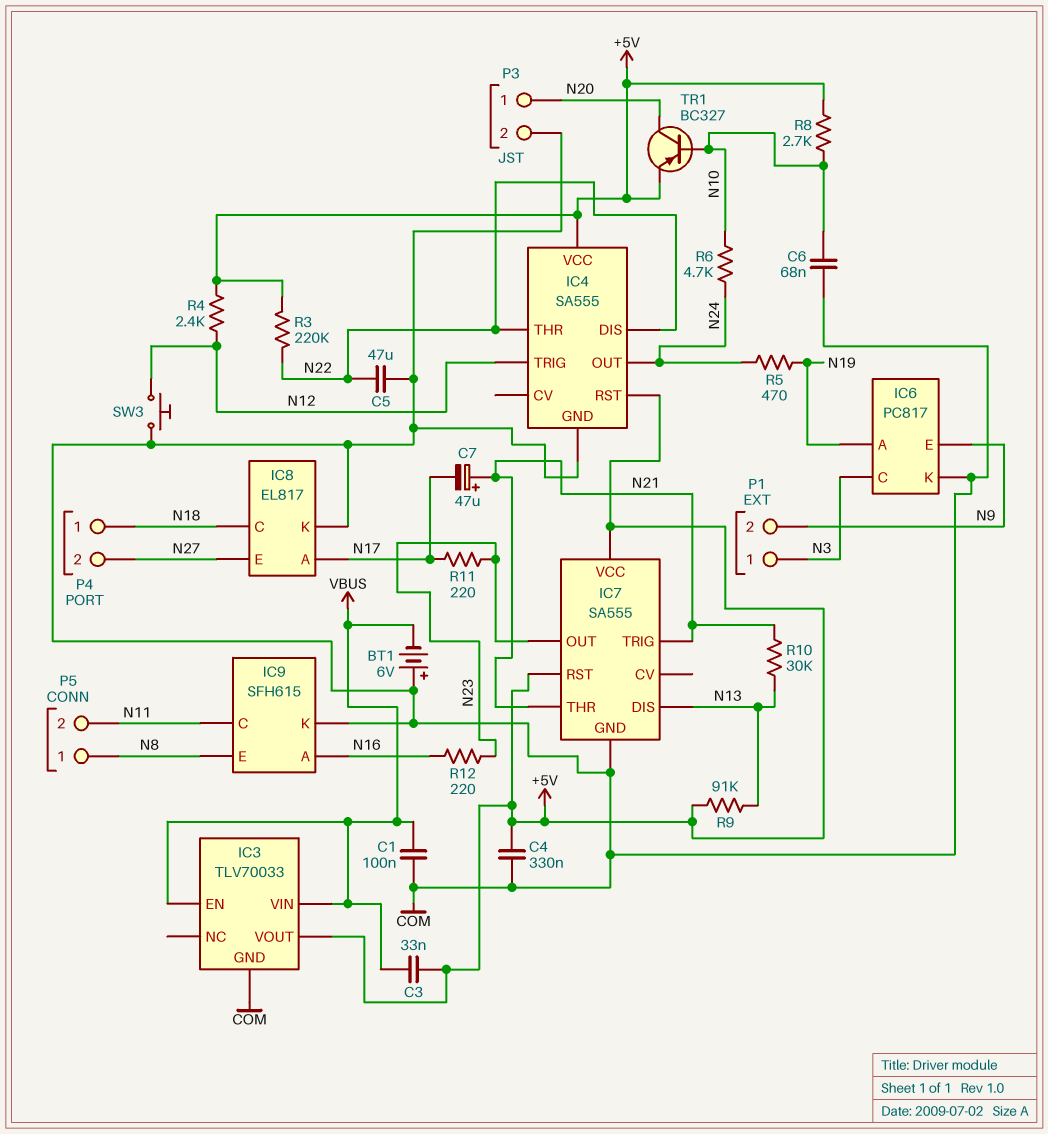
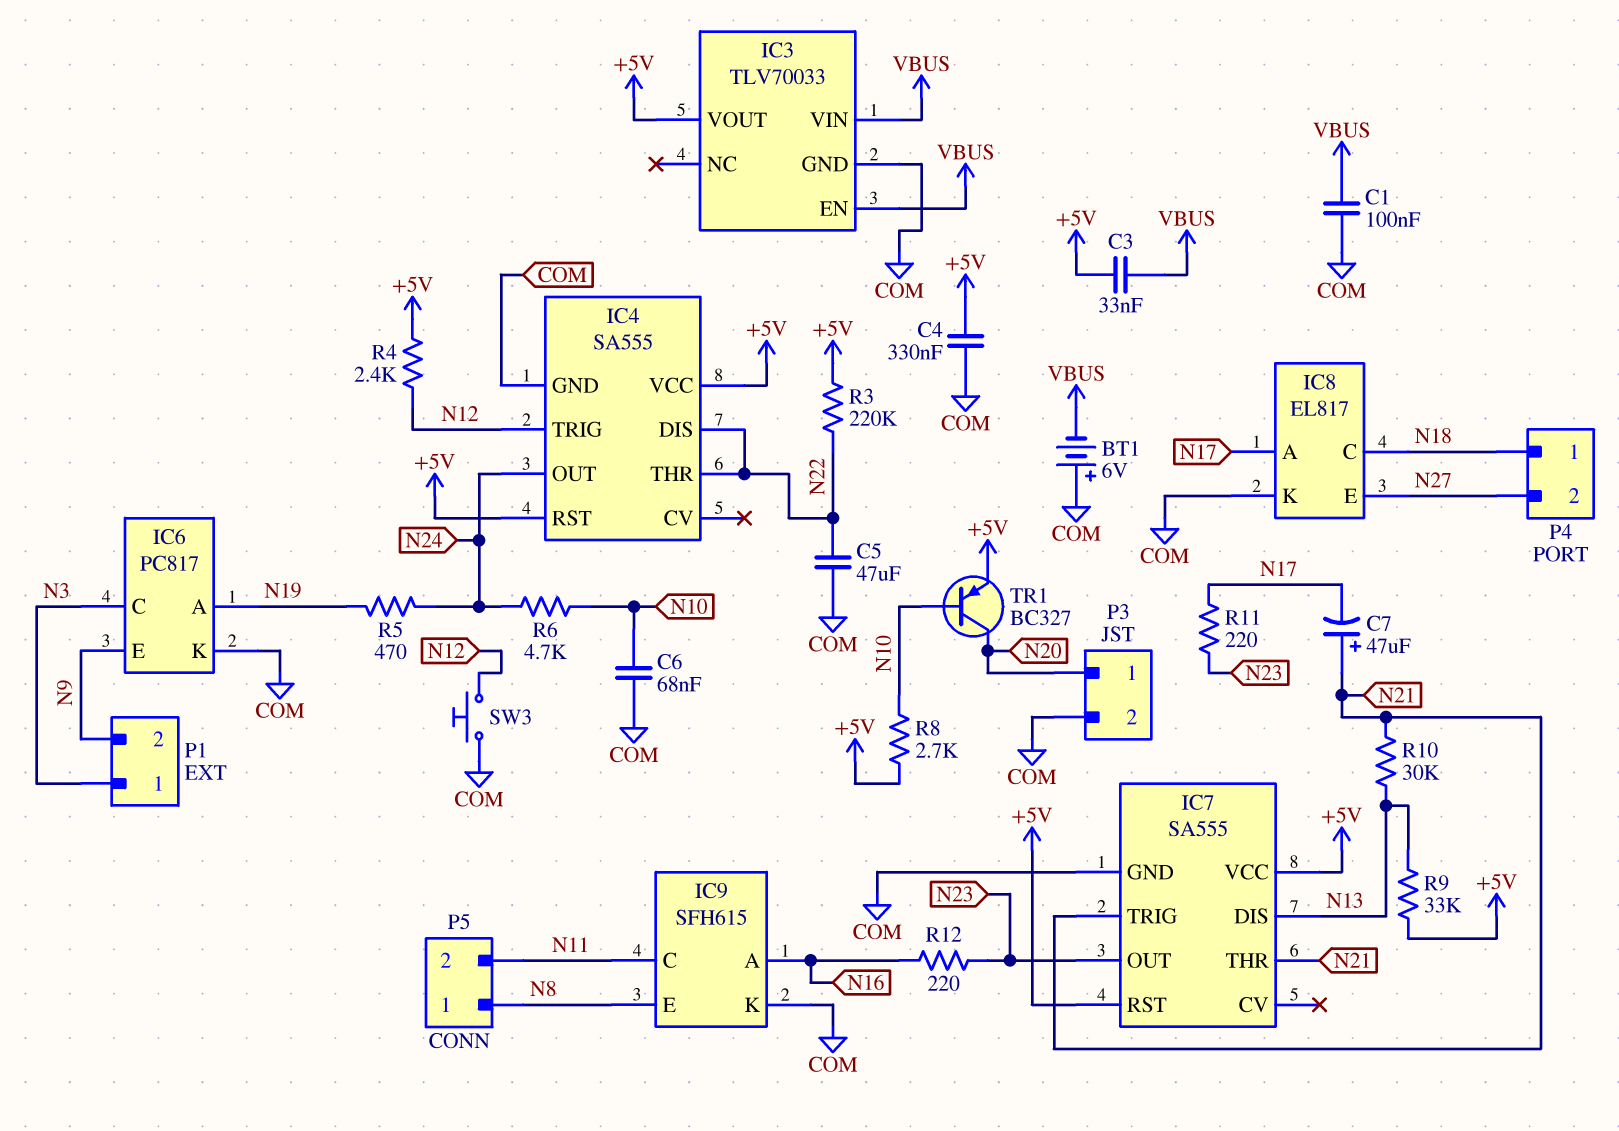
R9: 91k (+5V, N13) -> 33k (+5V, N13)

